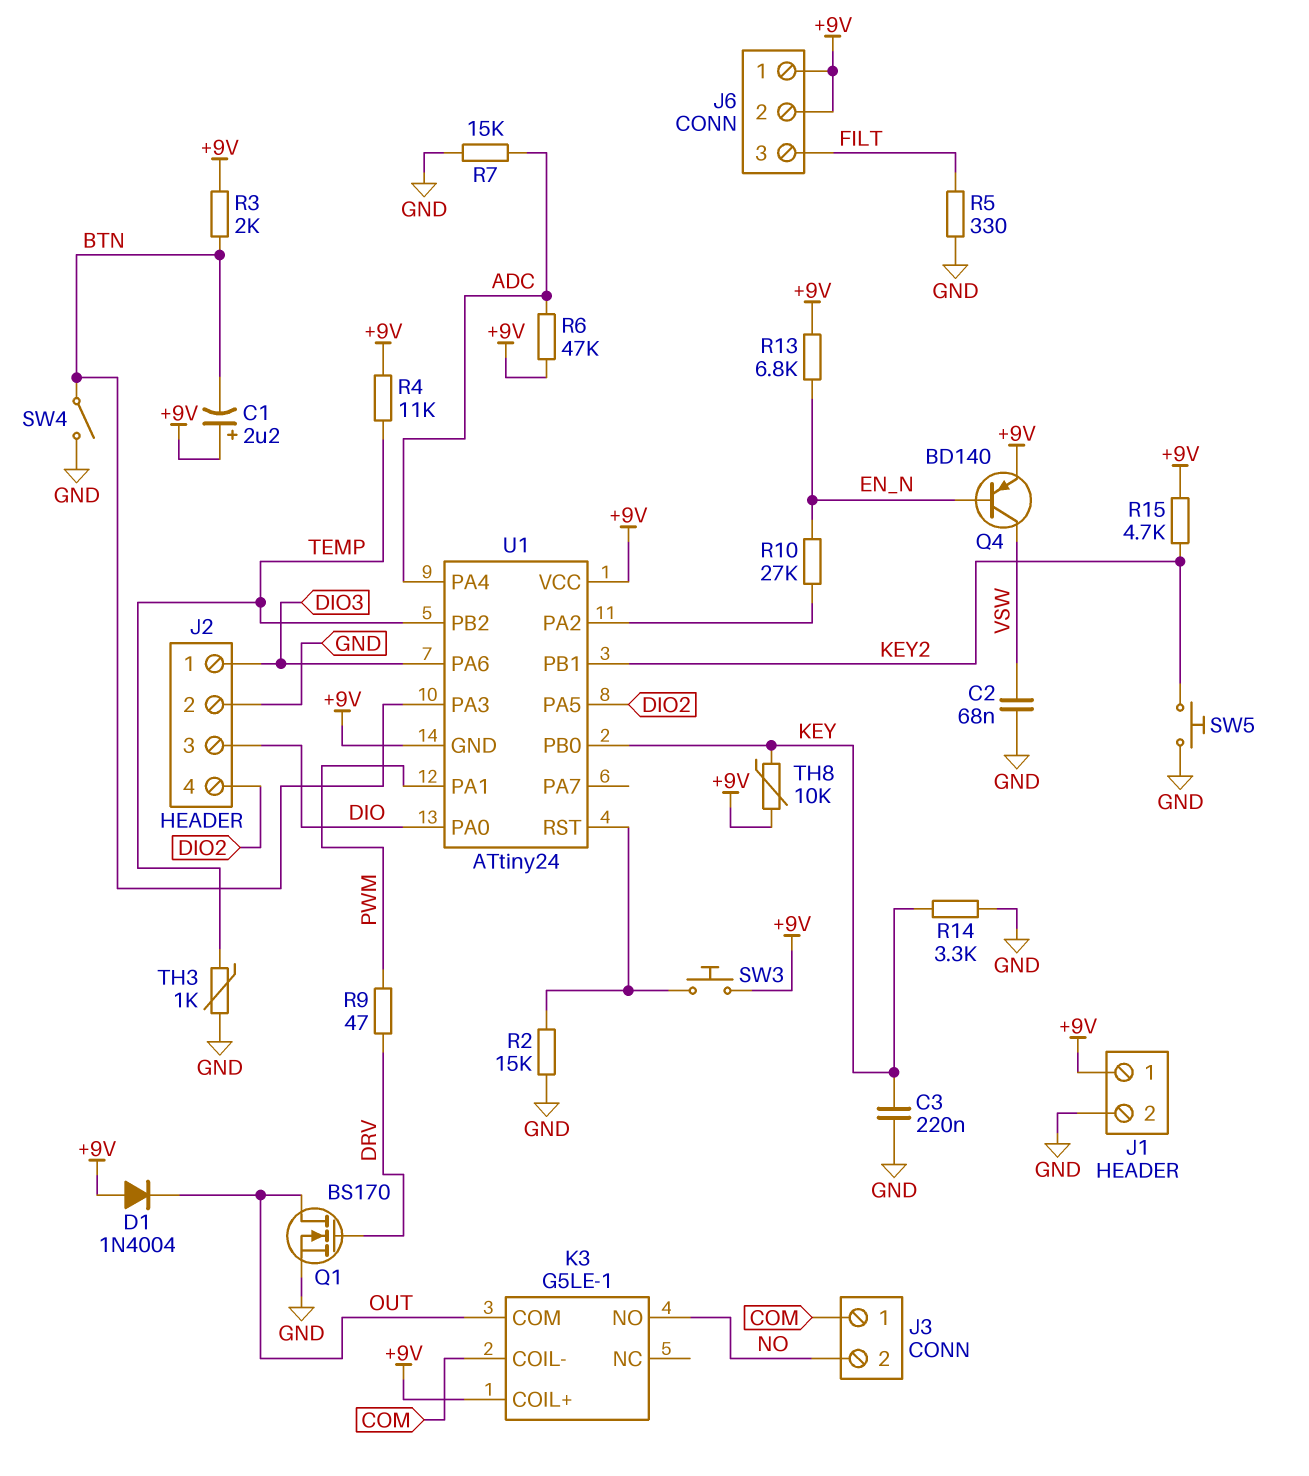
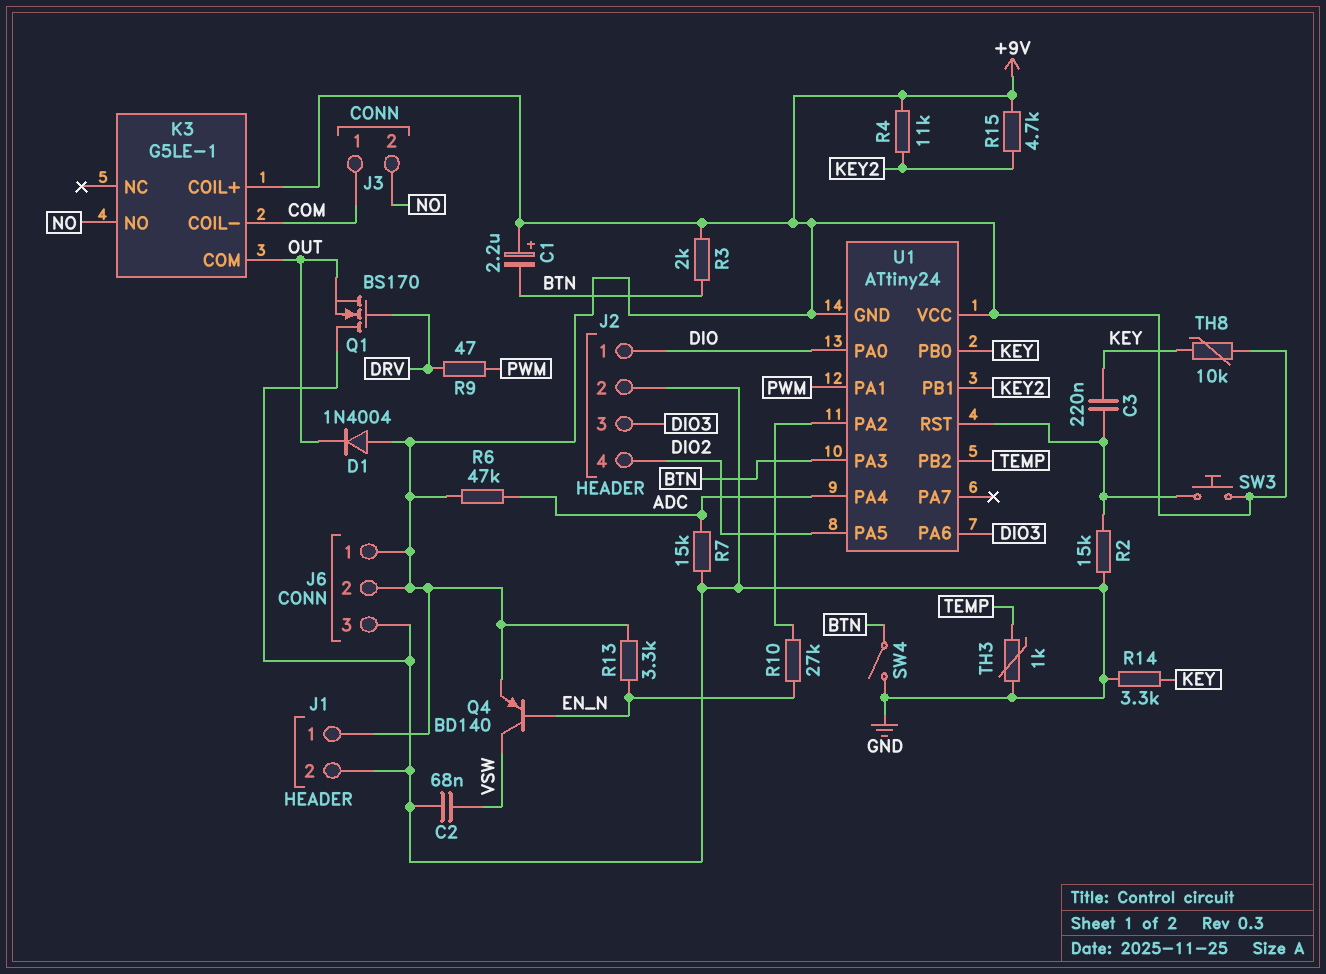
C3: 220nF (GND, KEY) -> 220nF (KEY, U1/RST)
J2 pin 1: DIO3 -> DIO
J2 pin 3: DIO -> DIO3
J6 pin 3: FILT -> GND
Q1: NMOS BS170 (G DRV, D OUT, S GND) -> NMOS BS170 (G DRV, D GND, S OUT)
R4: 11k (+9V, TEMP) -> 11k (+9V, KEY2)
R5: 330 (FILT, GND) -> none
R13: 6.8k (+9V, EN_N) -> 3.3k (+9V, EN_N)
SW5: button (GND, KEY2) -> none

